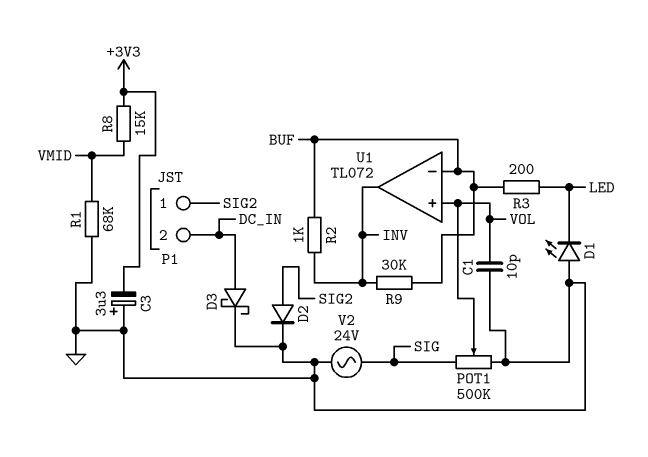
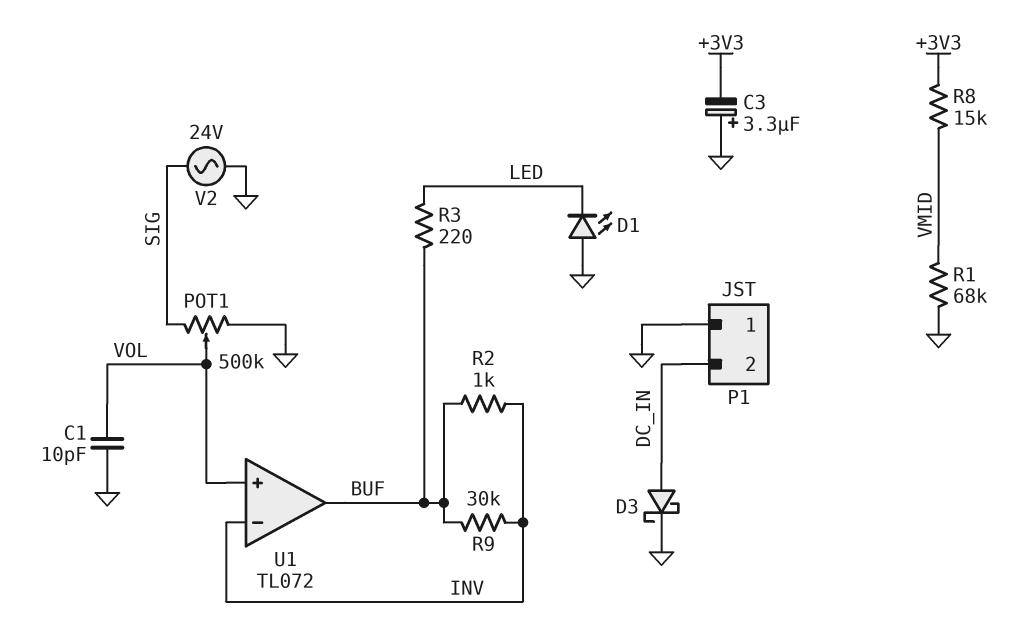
D2: diode (A SIG2, K GND) -> none
P1 pin 1: SIG2 -> GND
R3: 200 (BUF, LED) -> 220 (BUF, LED)
U1 pin in-: BUF -> INV
U1 pin out: INV -> BUF

